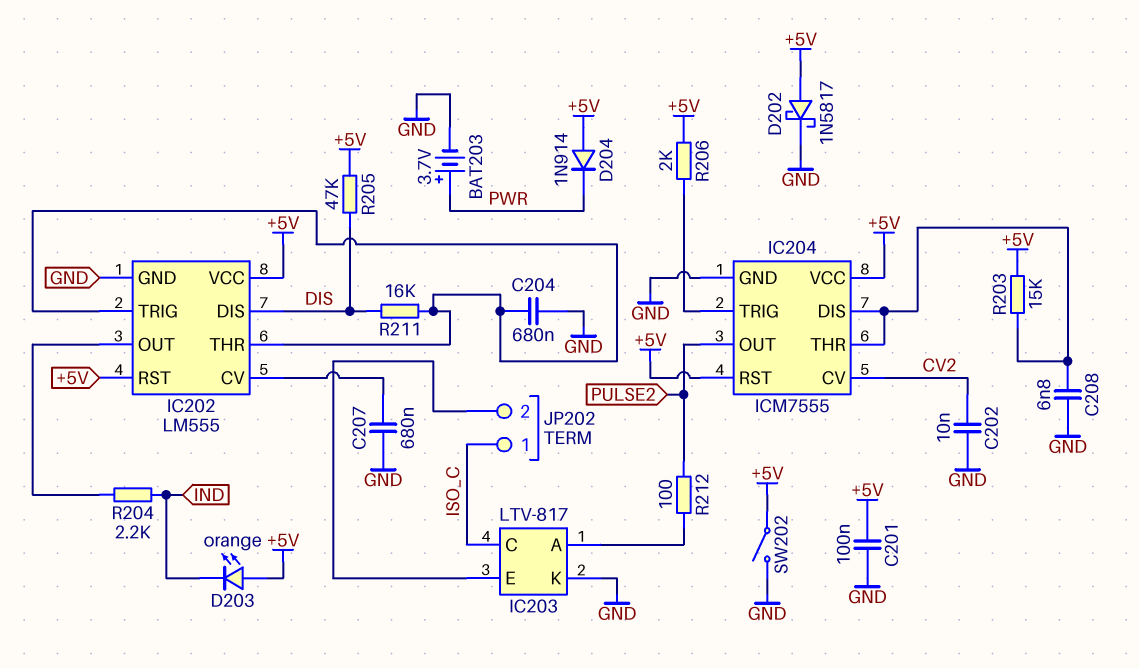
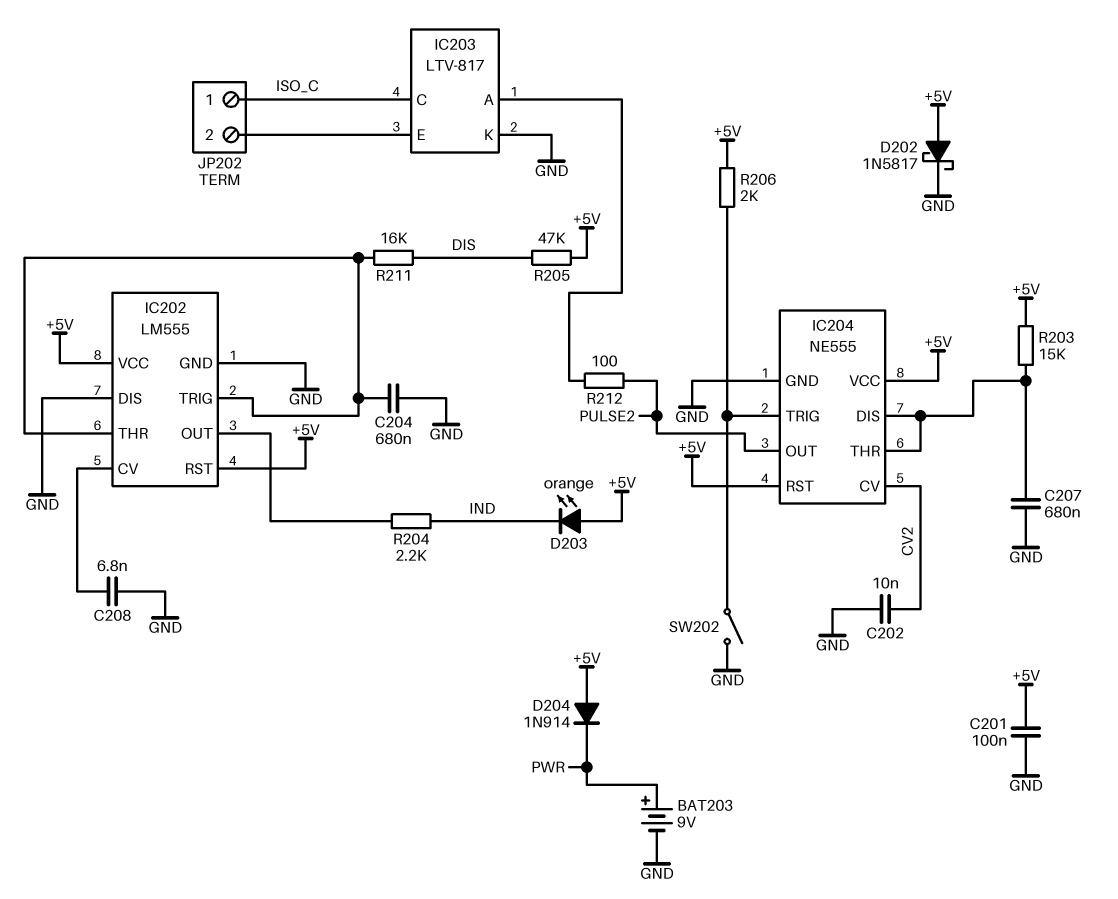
BAT203: 3.7V (plus PWR, minus GND) -> 9V (plus PWR, minus GND)
C207: 680nF (GND, IC202/CV) -> 680nF (GND, IC204/DIS)
C208: 6.8nF (GND, IC204/DIS) -> 6.8nF (GND, IC202/CV)
IC202 pin DIS: DIS -> GND
IC204: ICM7555 -> NE555
SW202: switch (+5V, GND) -> switch (GND, IC204/TRIG)

